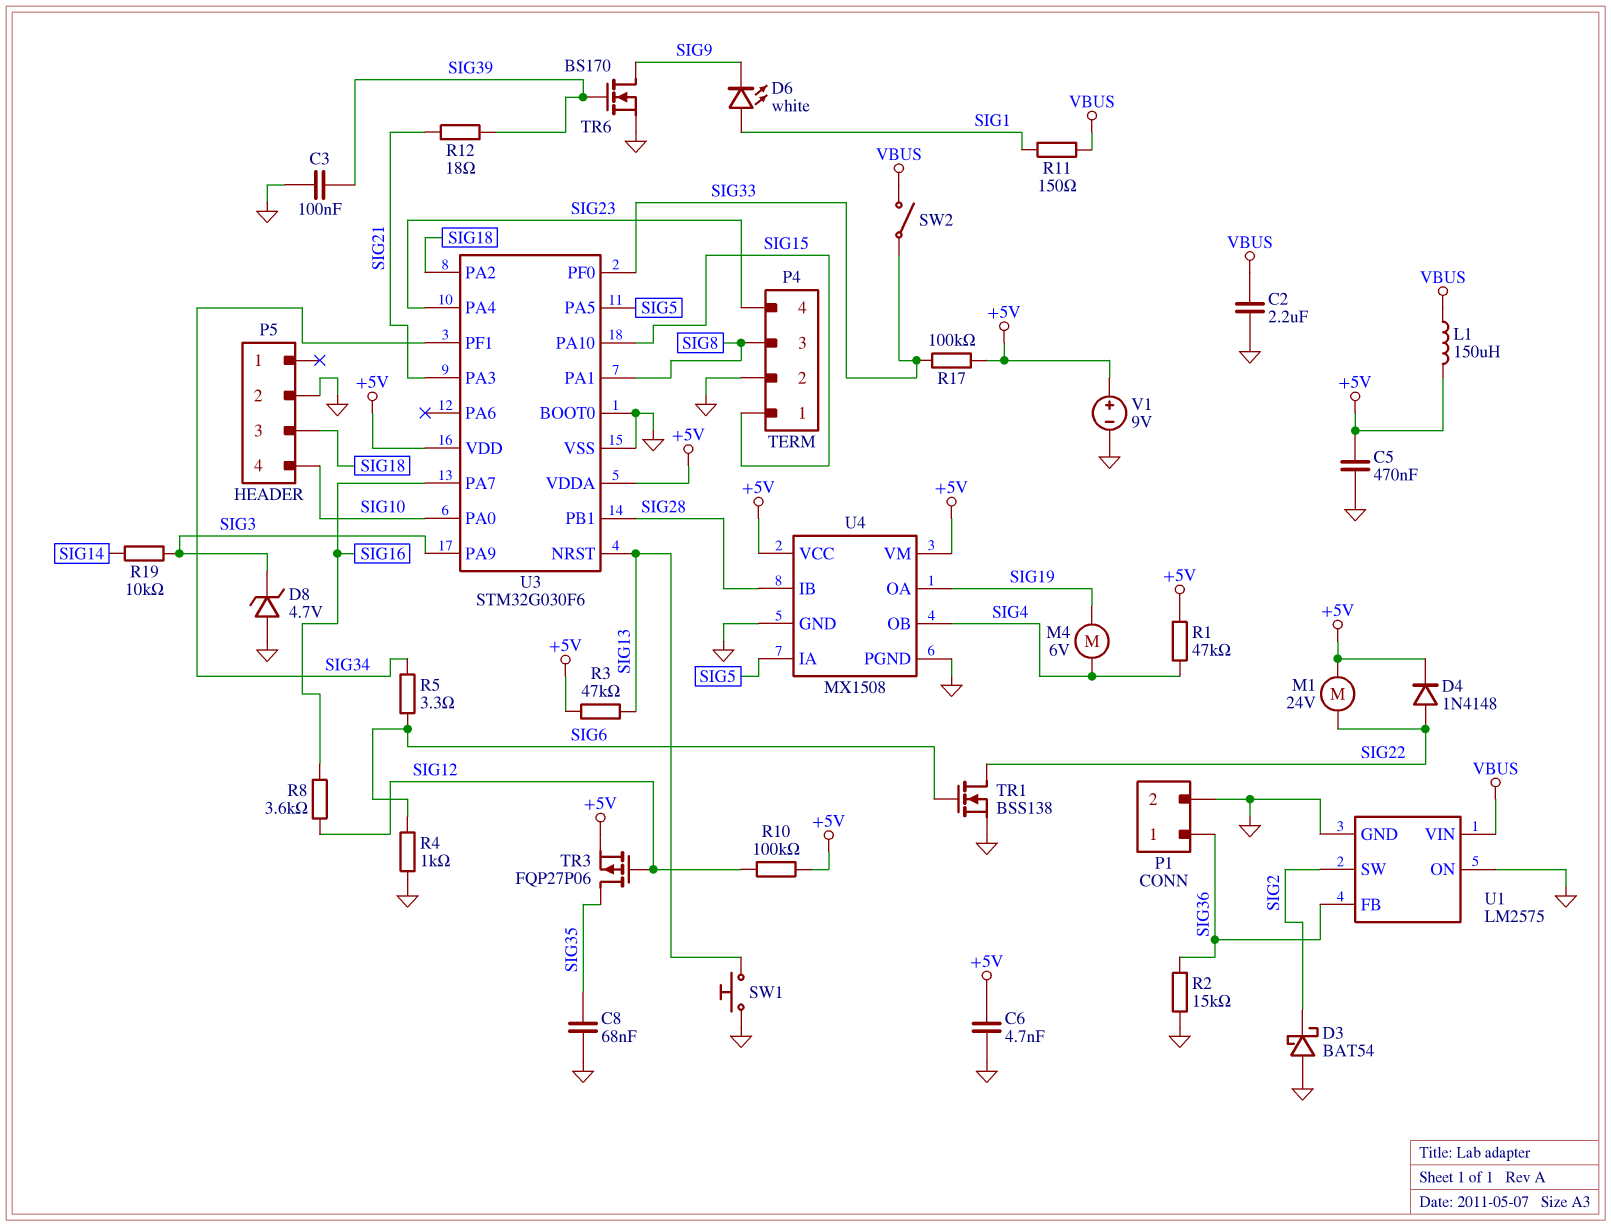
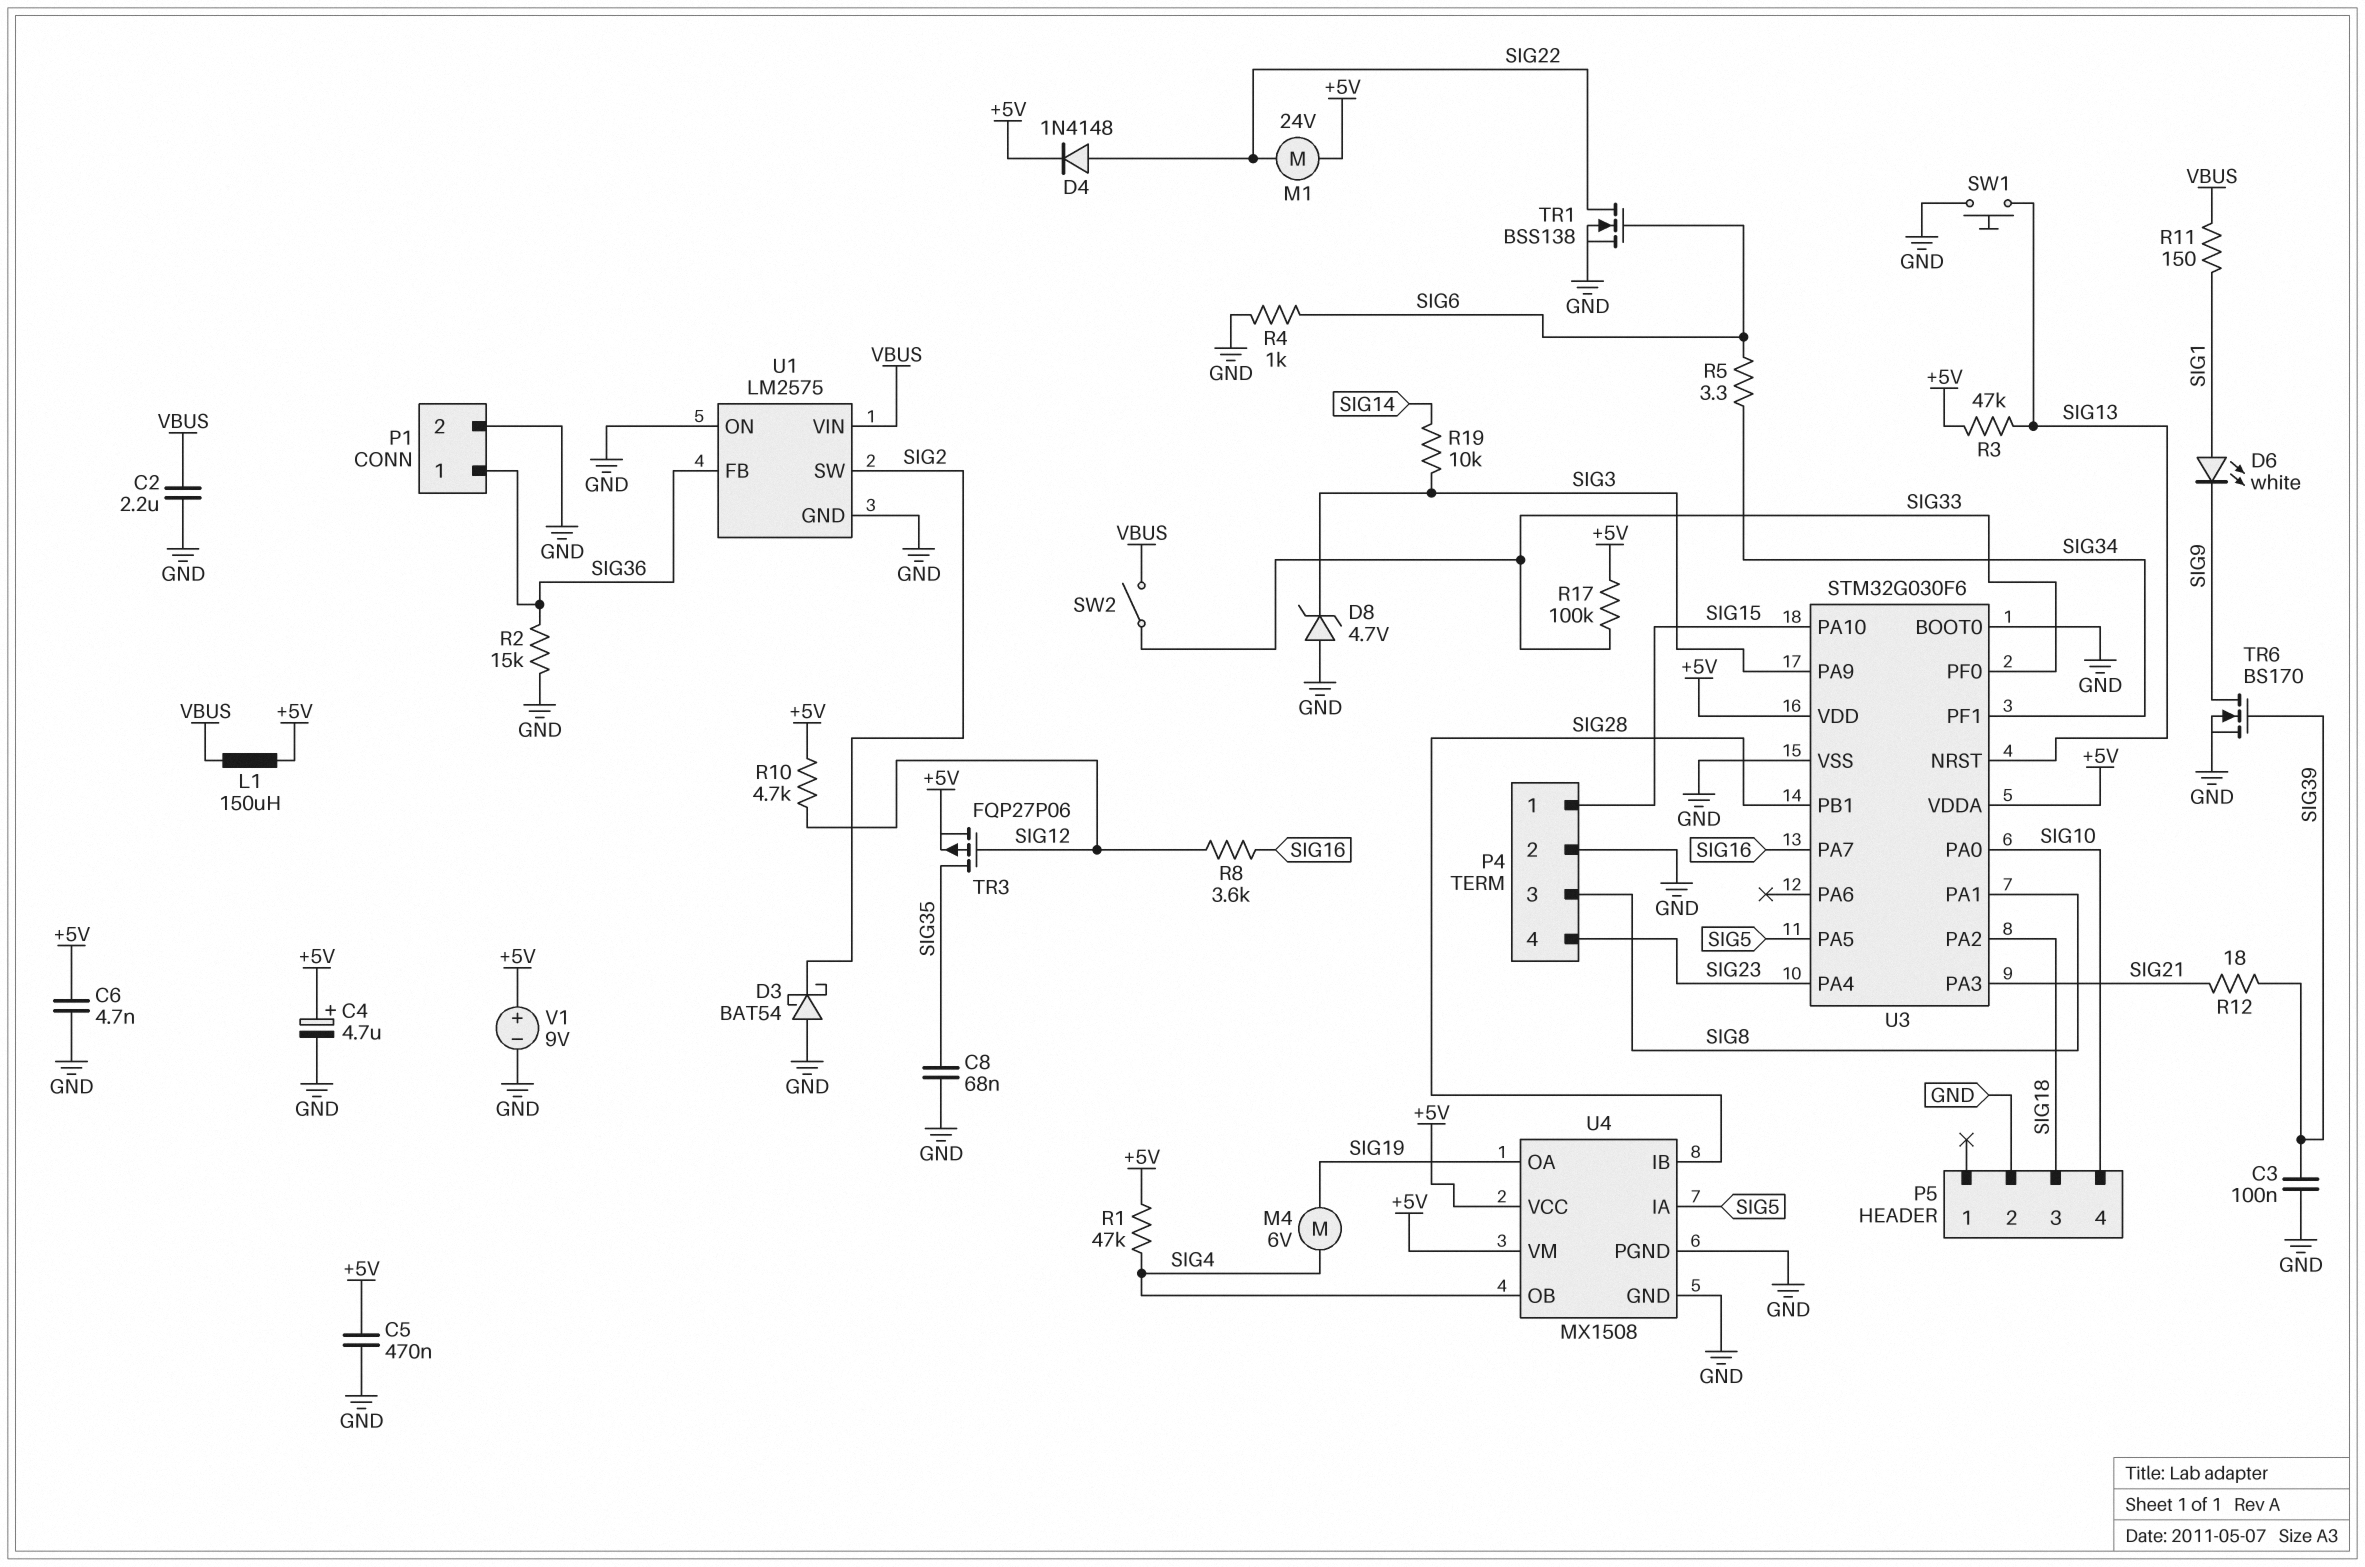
C4: none -> 4.7uF (plus +5V, minus GND)
R10: 100k (+5V, SIG12) -> 4.7k (+5V, SIG12)

